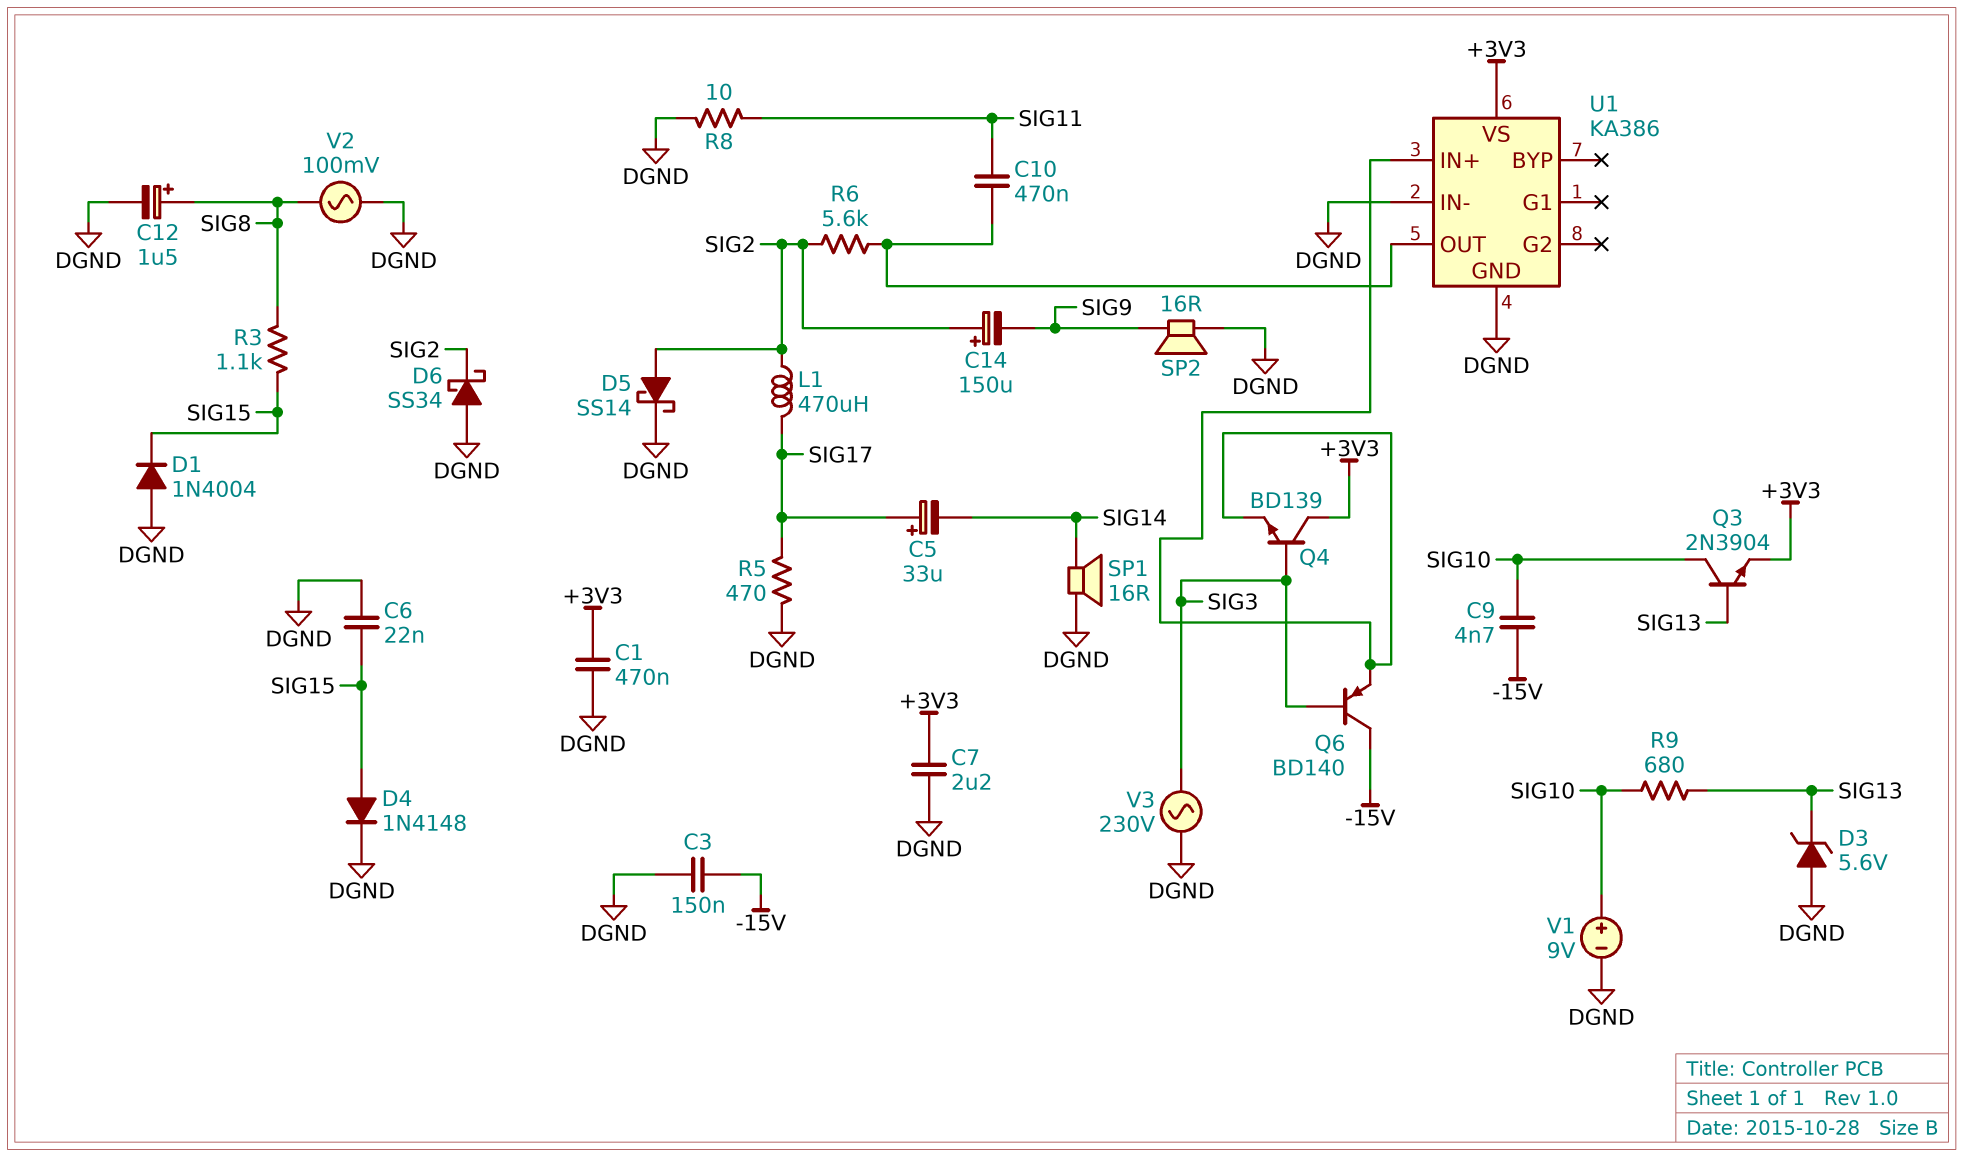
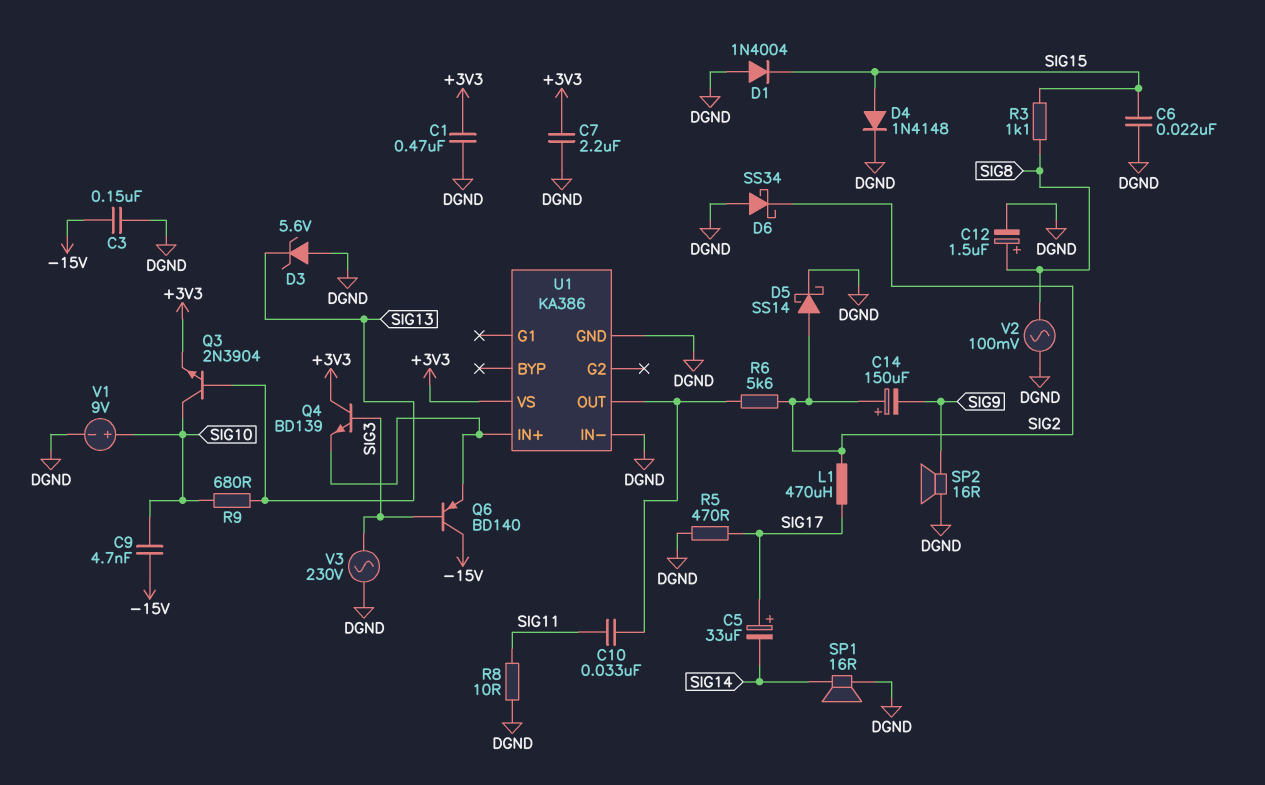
C10: 470nF (SIG11, U1/OUT) -> 33nF (SIG11, U1/OUT)

